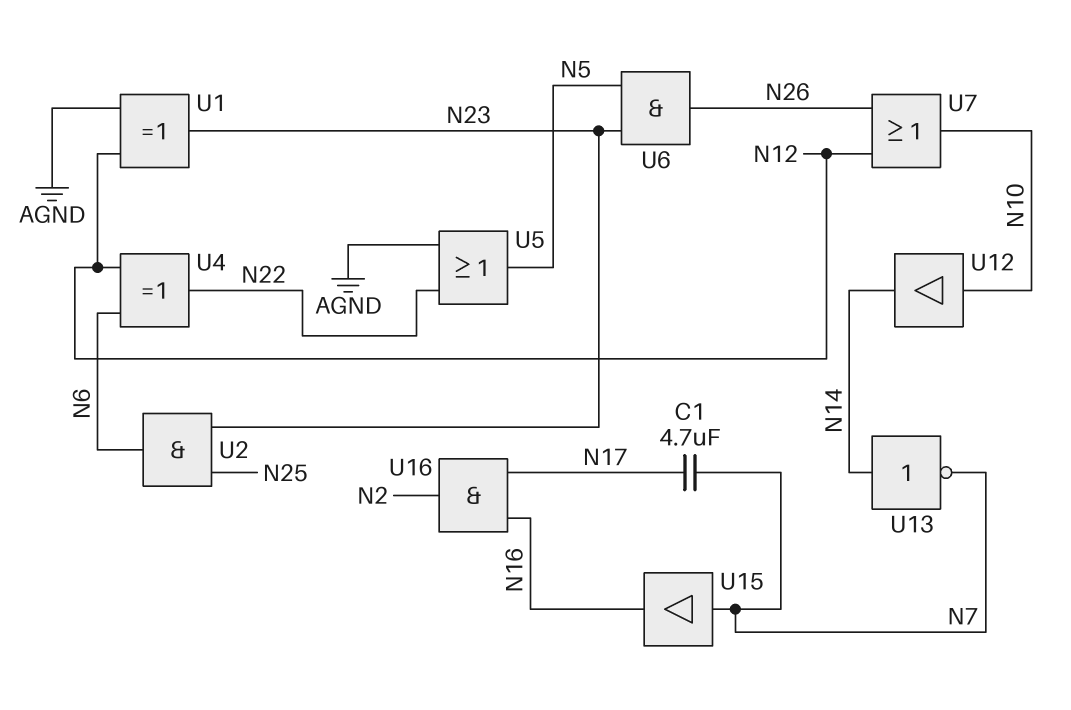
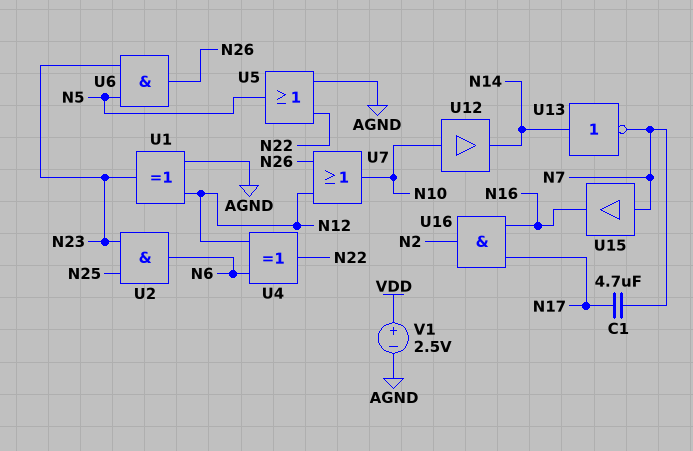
V1: none -> 2.5V (plus VDD, minus AGND)

